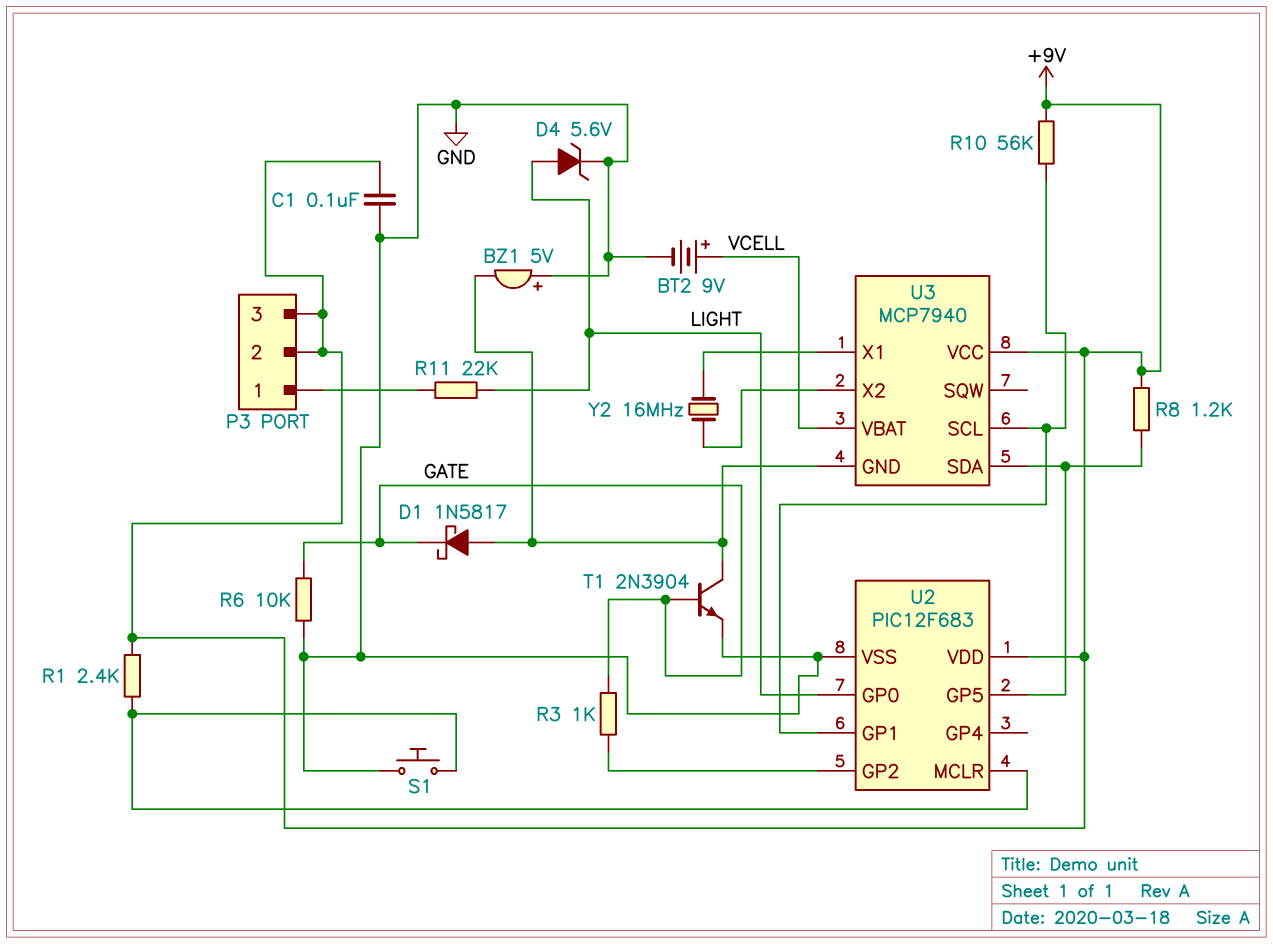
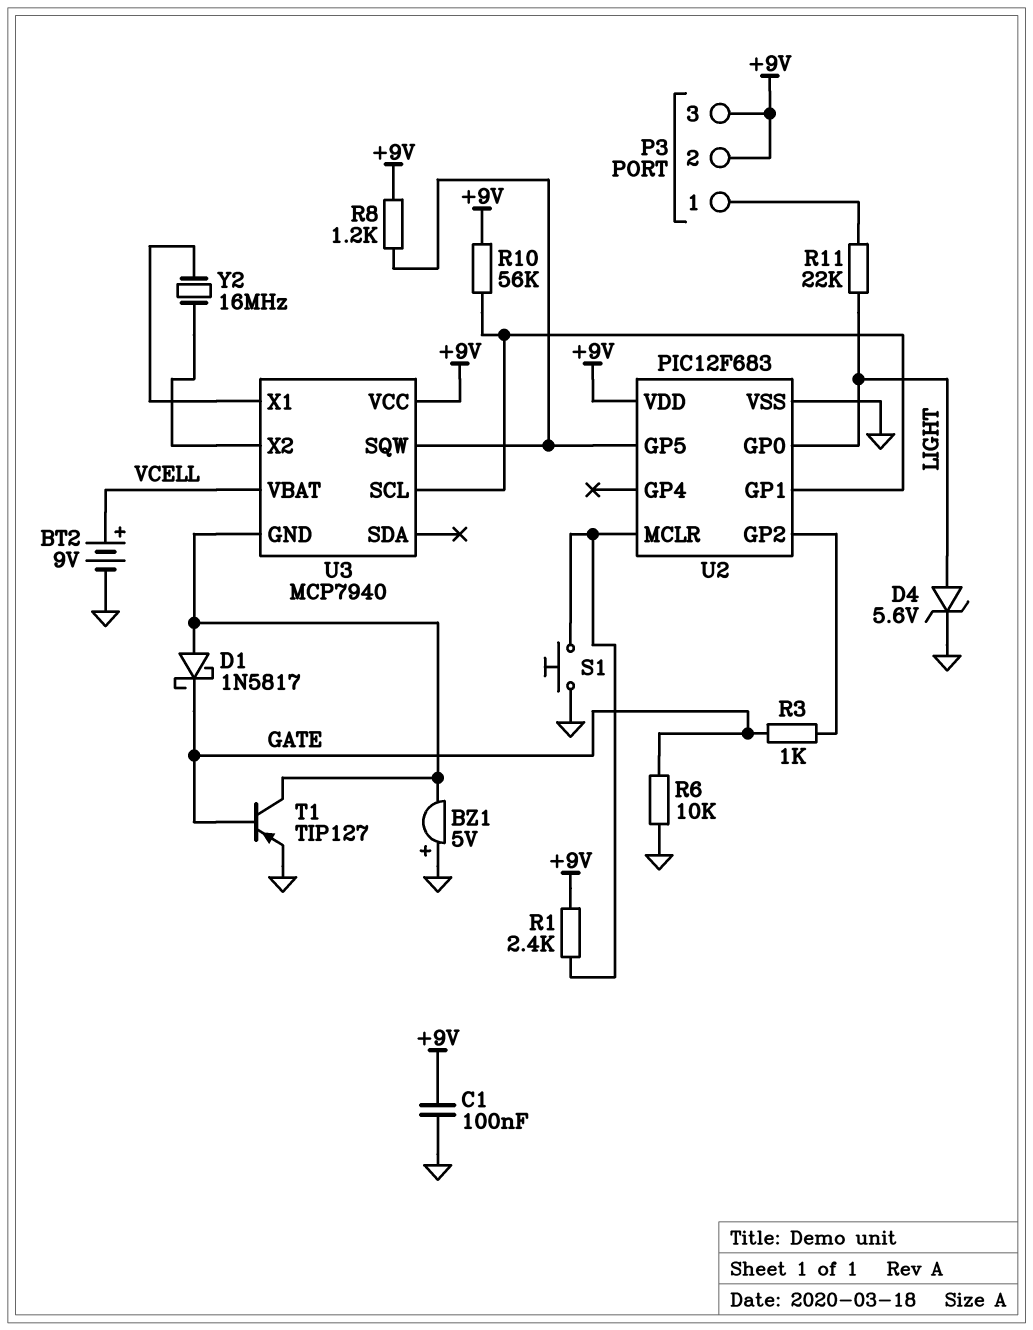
T1: NPN 2N3904 (B GATE, C U3/GND, E GND) -> PNP TIP127 (B GATE, C U3/GND, E GND)
U3 pin SDA: U2/GP5 -> none
U3 pin SQW: none -> U2/GP5

